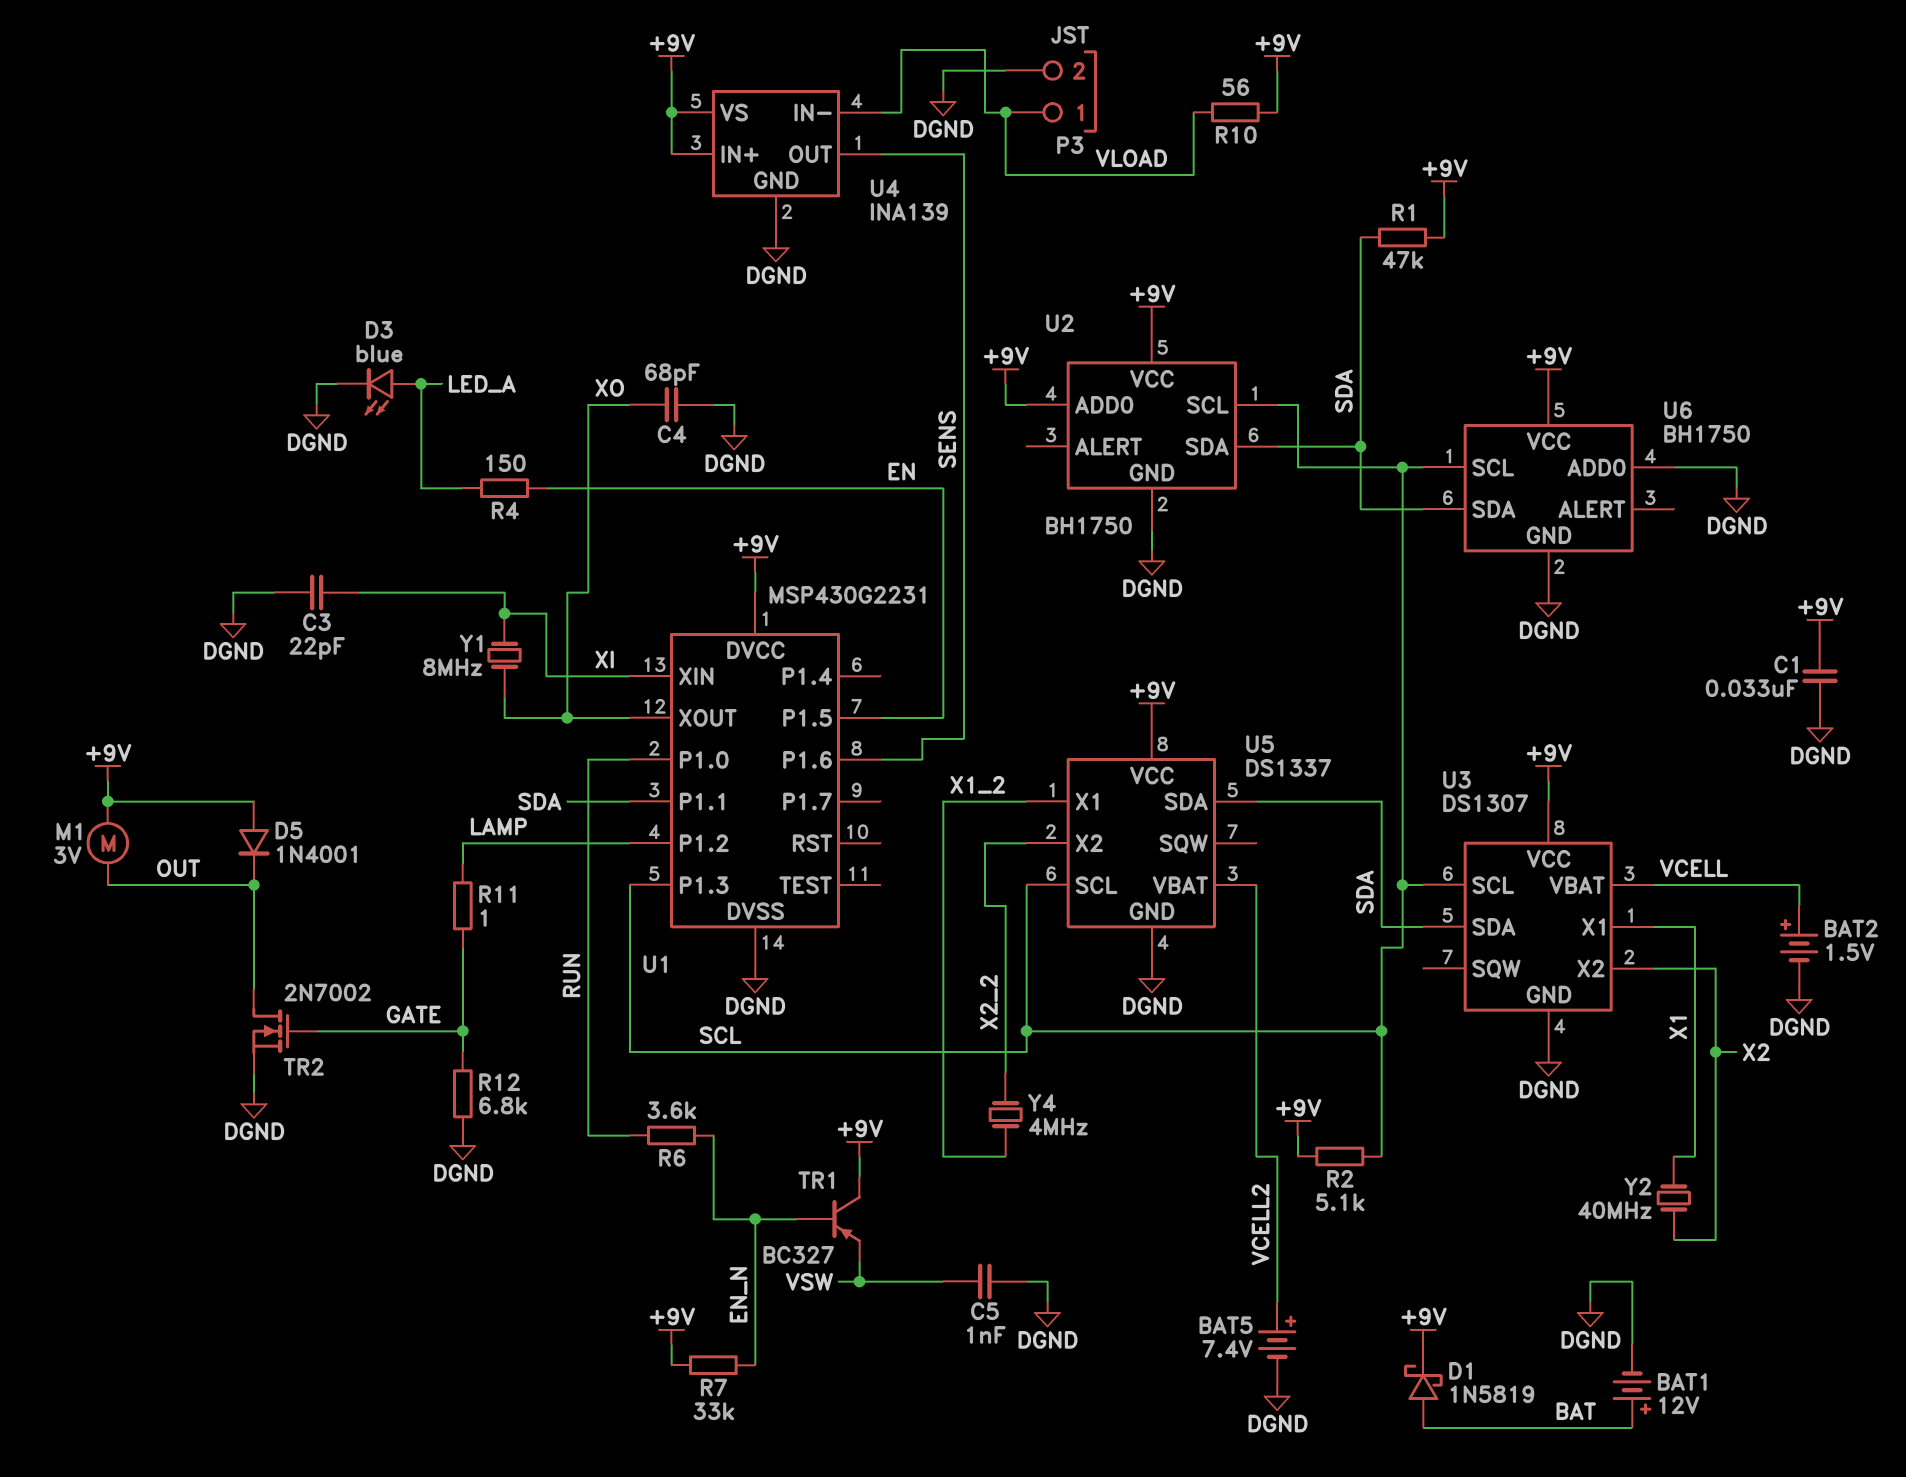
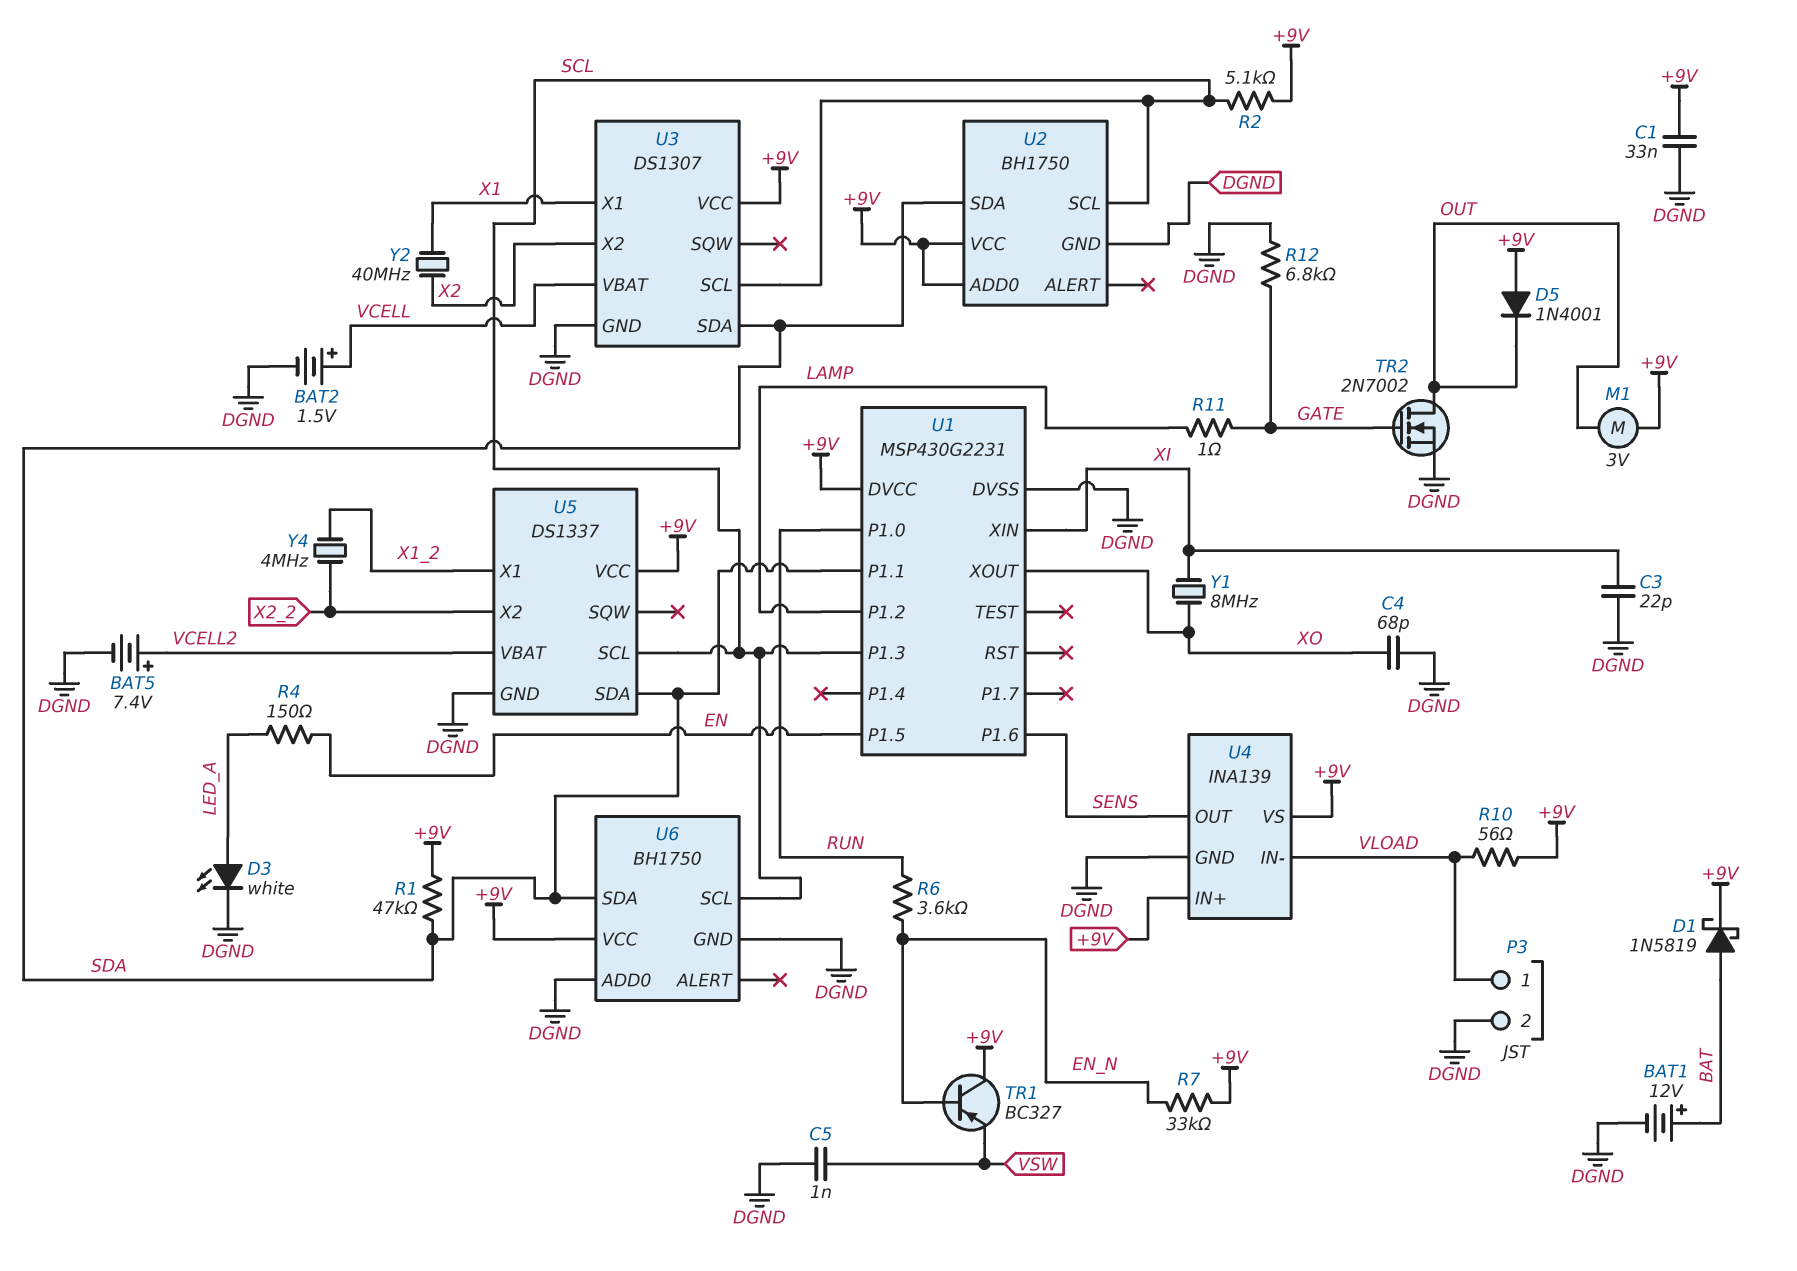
D3: LED blue (A LED_A, K DGND) -> LED white (A LED_A, K DGND)

